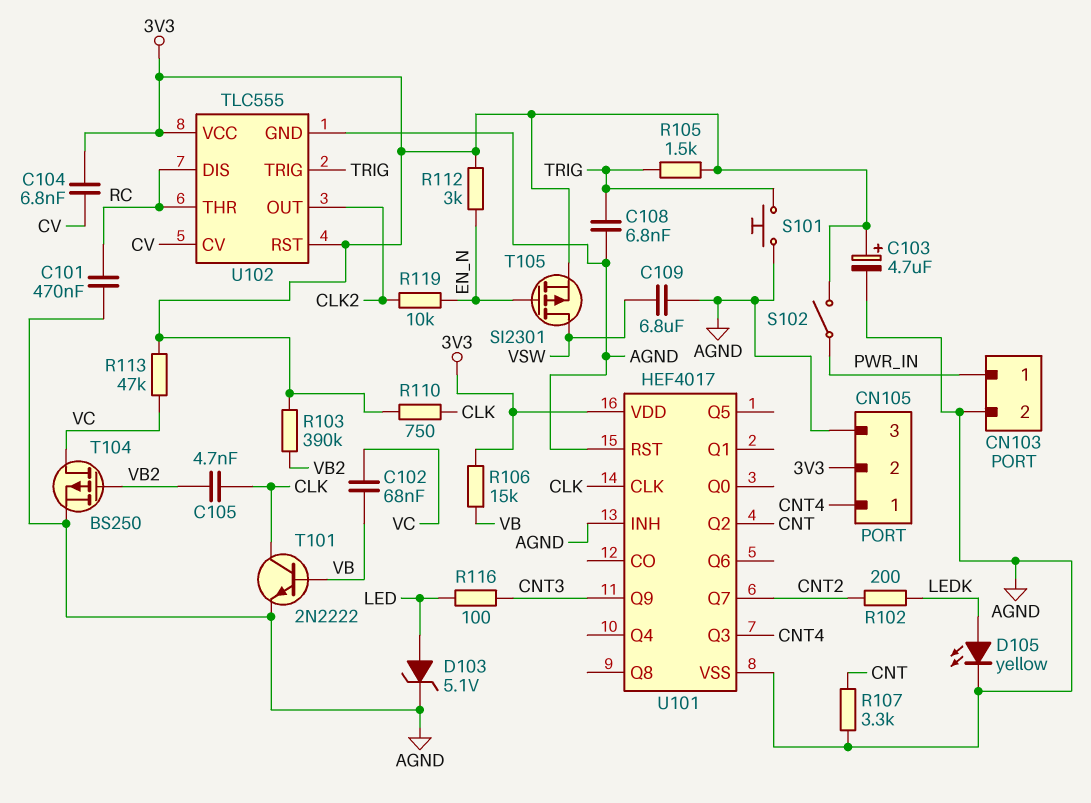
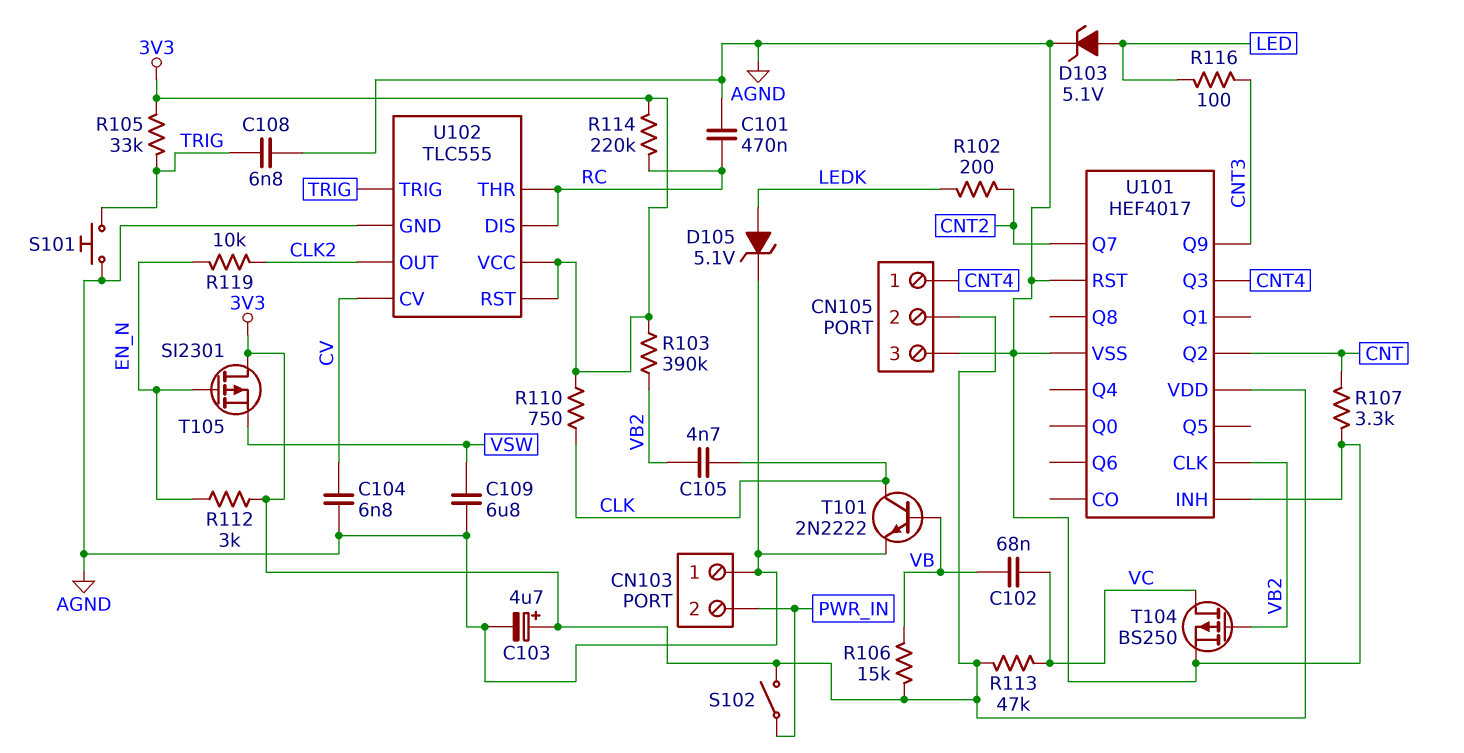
C104: 6.8nF (3V3, CV) -> 6.8nF (AGND, CV)
CN103 pin 1: PWR_IN -> AGND
CN103 pin 2: AGND -> PWR_IN
D105: LED yellow (A LEDK, K AGND) -> zener 5.1V (A LEDK, K AGND)
R105: 1.5k (3V3, TRIG) -> 33k (3V3, TRIG)
R114: none -> 220k (3V3, RC)
T105: PMOS SI2301 (G EN_N, D VSW, S 3V3) -> PMOS SI2301 (G EN_N, D 3V3, S VSW)
U101 pin CLK: CLK -> VB2

